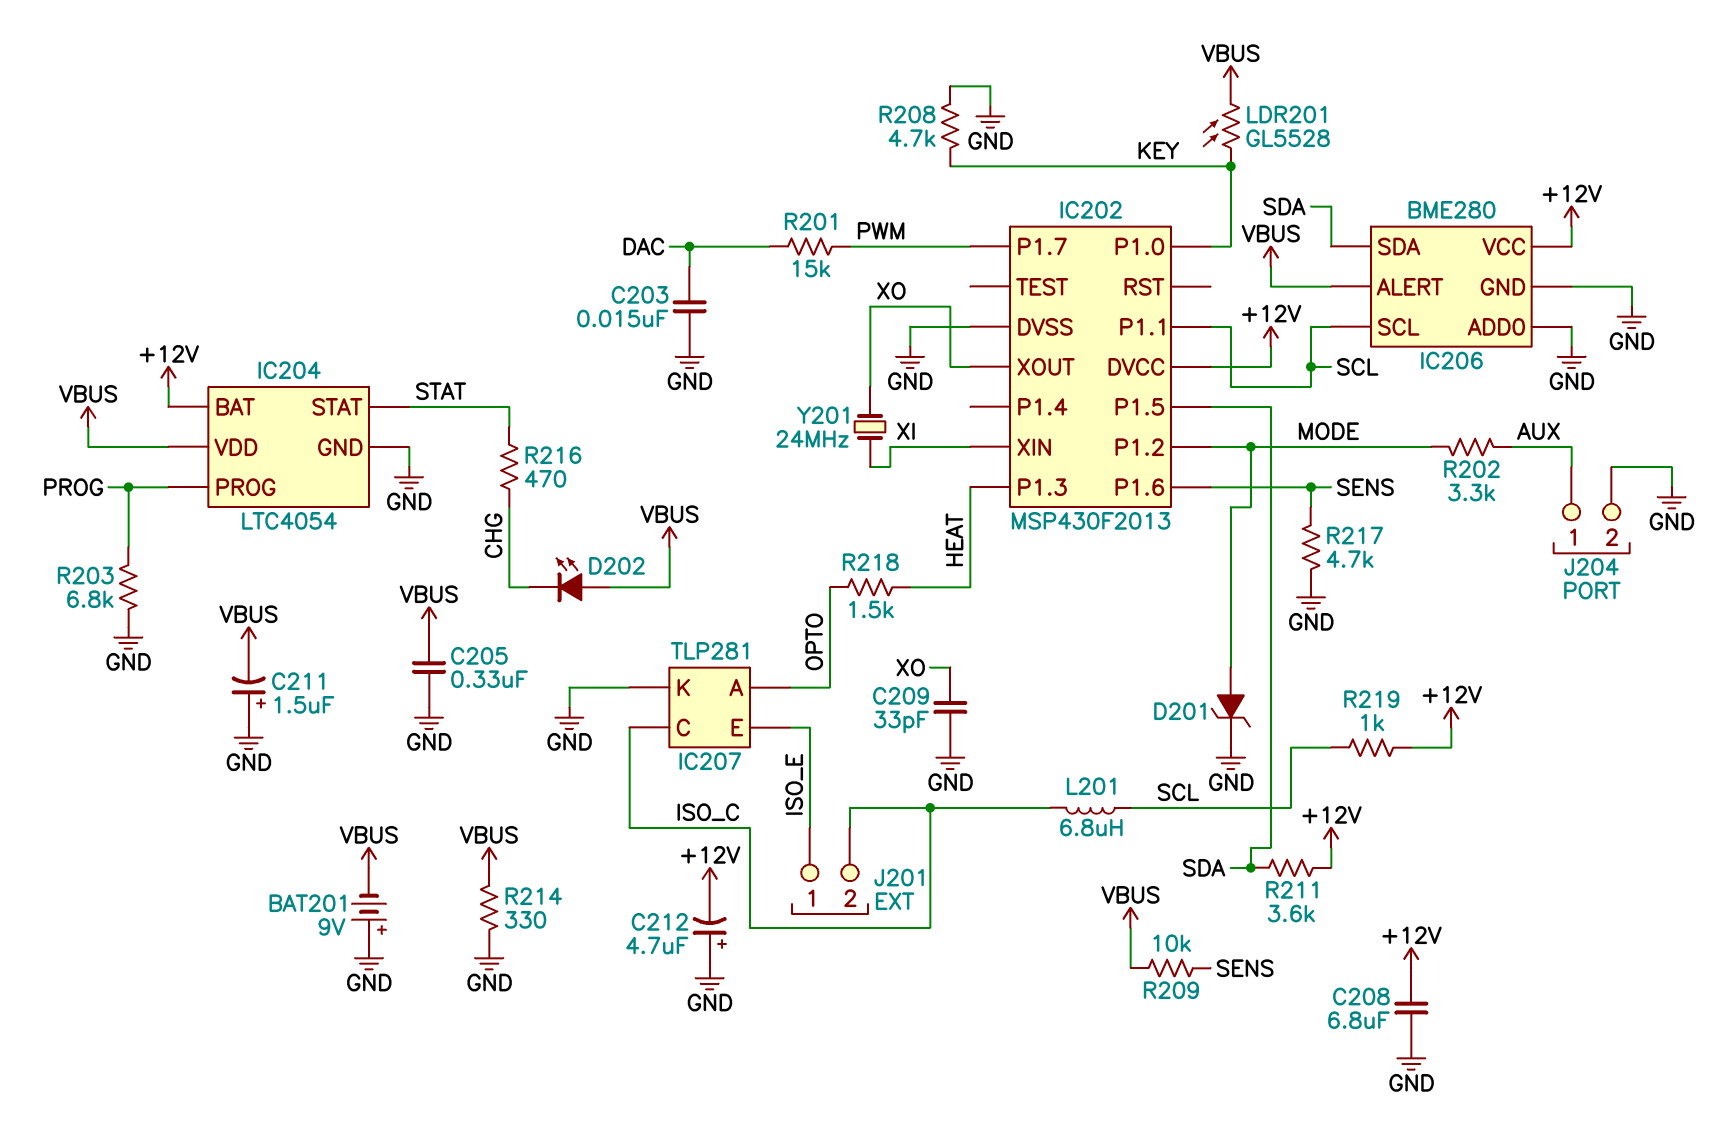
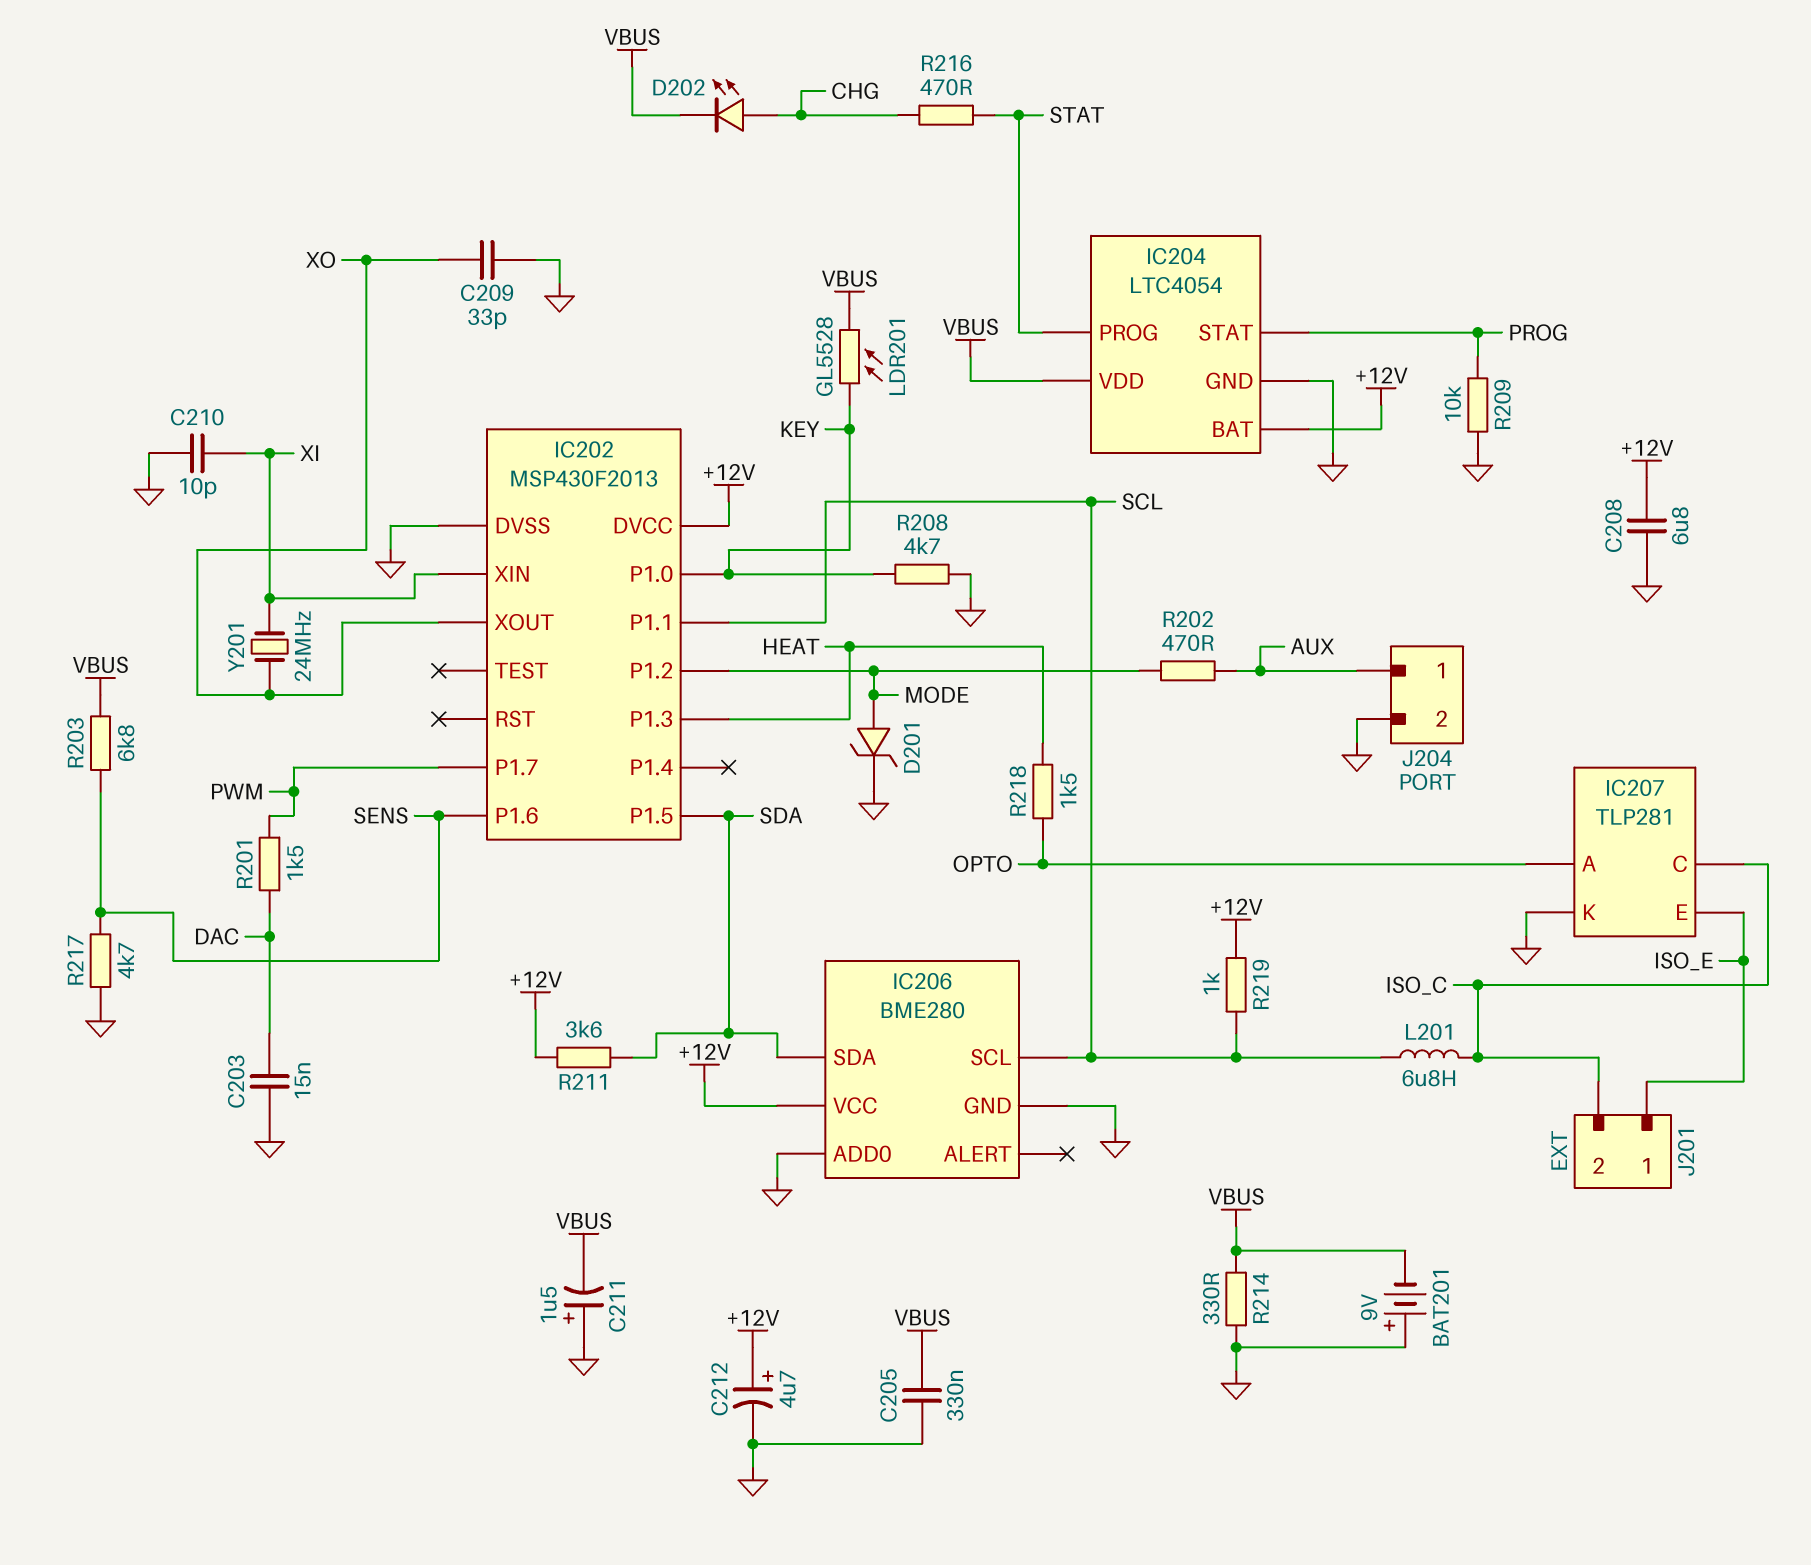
C210: none -> 10pF (GND, XI)
C212: 4.7uF (plus GND, minus +12V) -> 4.7uF (plus +12V, minus GND)
D202: LED (A VBUS, K CHG) -> LED (A CHG, K VBUS)
IC204 pin PROG: PROG -> STAT
IC204 pin STAT: STAT -> PROG
IC206 pin ALERT: VBUS -> none
R201: 15k (DAC, PWM) -> 1.5k (DAC, PWM)
R202: 3.3k (AUX, MODE) -> 470 (AUX, MODE)
R203: 6.8k (GND, PROG) -> 6.8k (SENS, VBUS)
R209: 10k (SENS, VBUS) -> 10k (GND, PROG)

